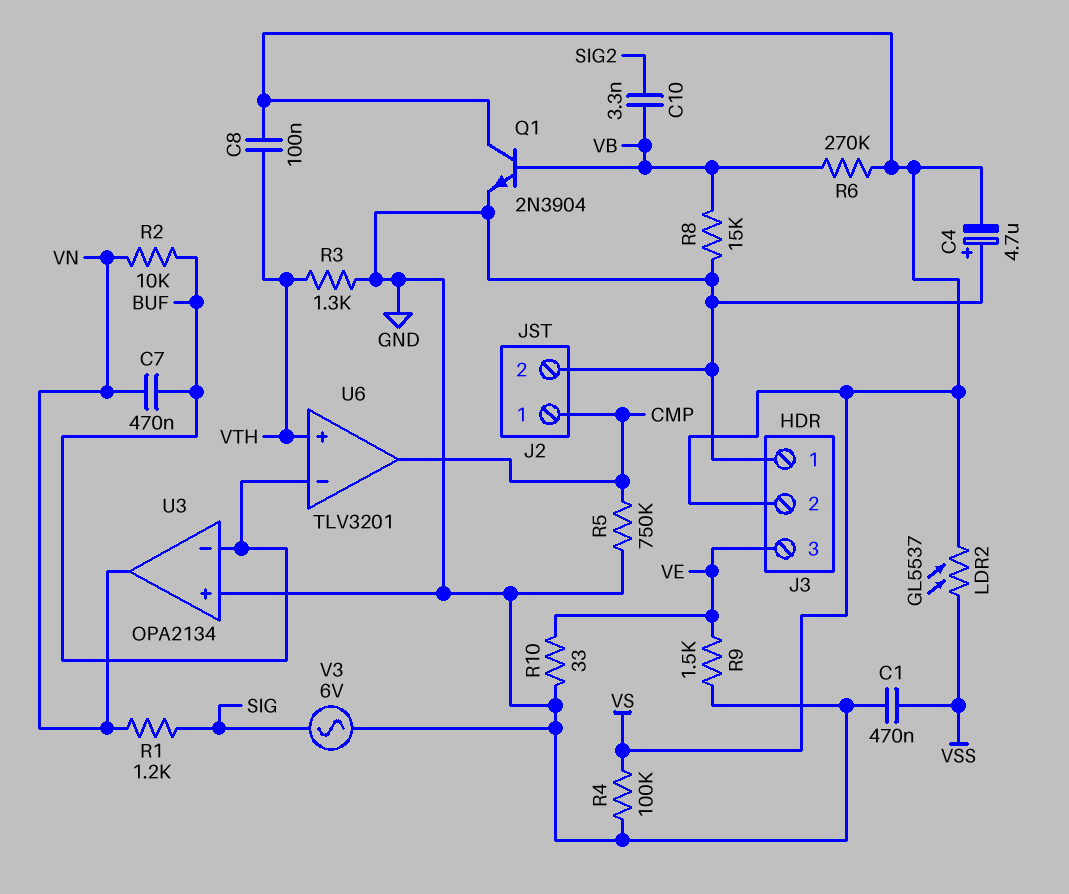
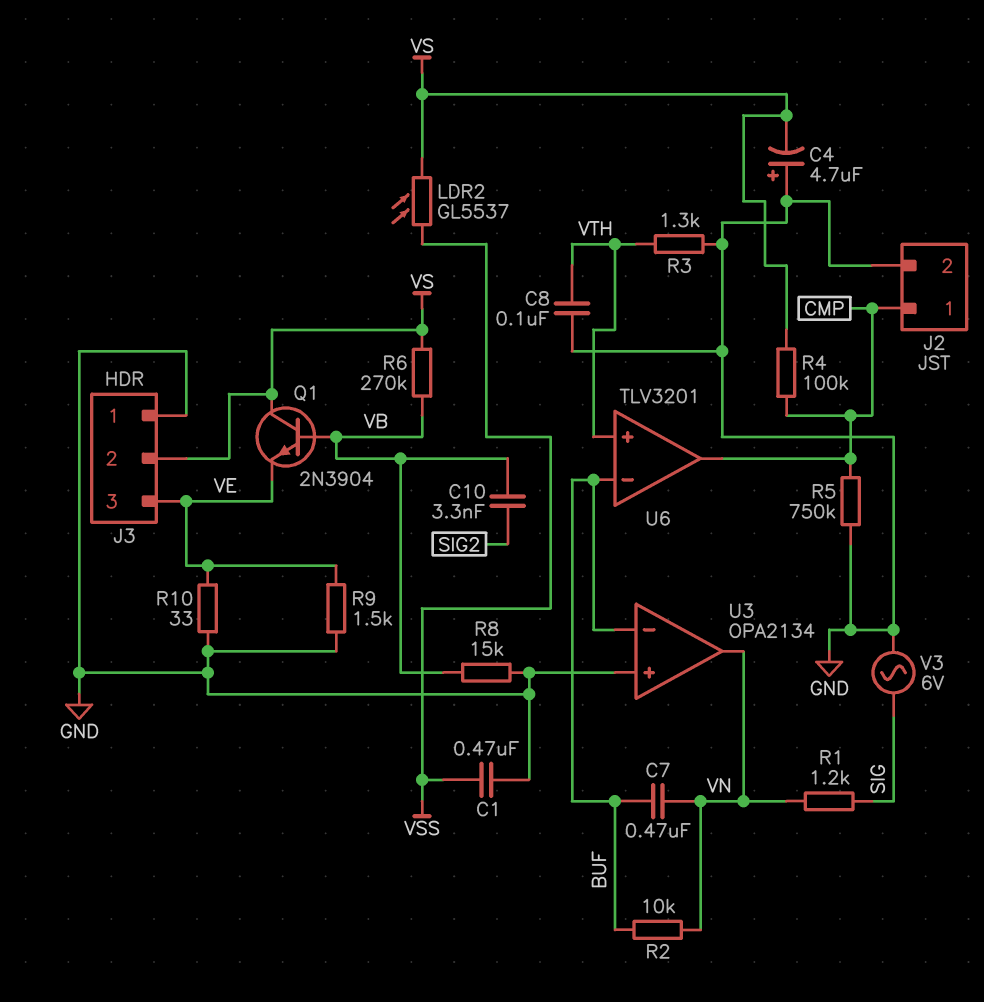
C8: 100nF (VS, VTH) -> 100nF (GND, VTH)
Q1: NPN 2N3904 (B VB, C VS, E GND) -> NPN 2N3904 (B VB, C VS, E VE)
R4: 100k (GND, VS) -> 100k (CMP, VS)

